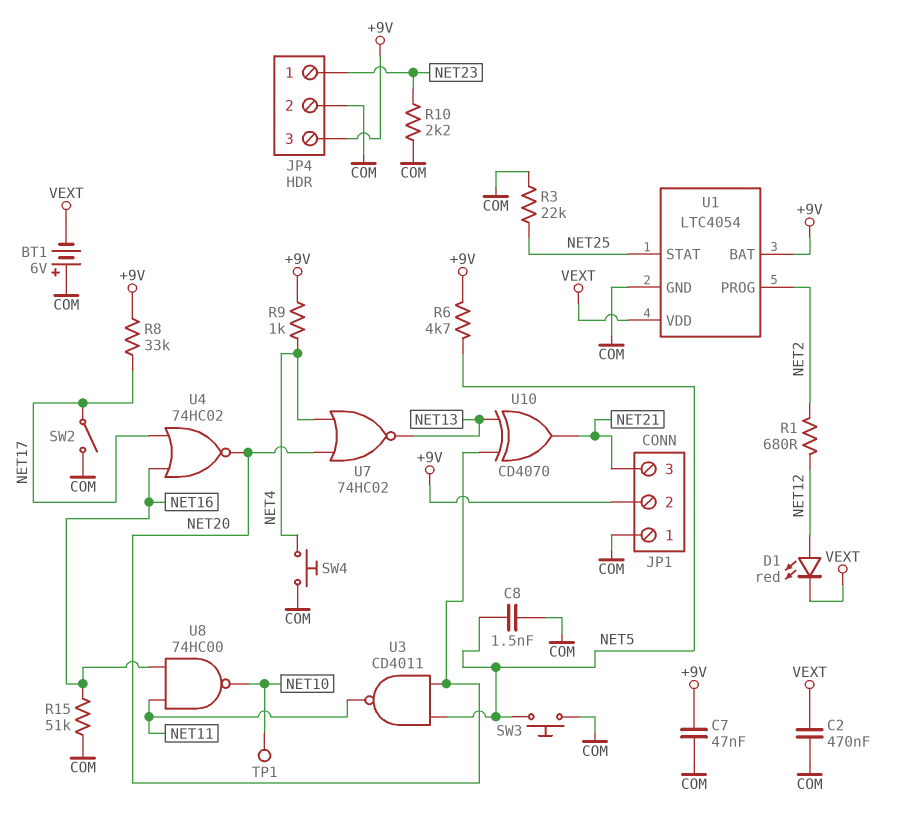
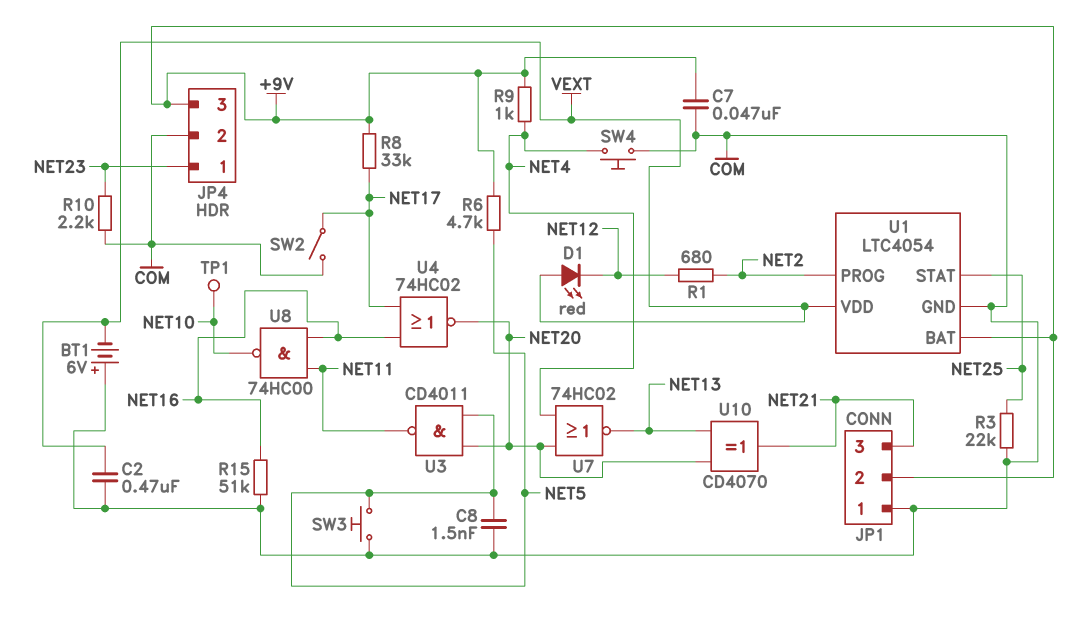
D1: LED red (A NET12, K VEXT) -> LED red (A VEXT, K NET12)

